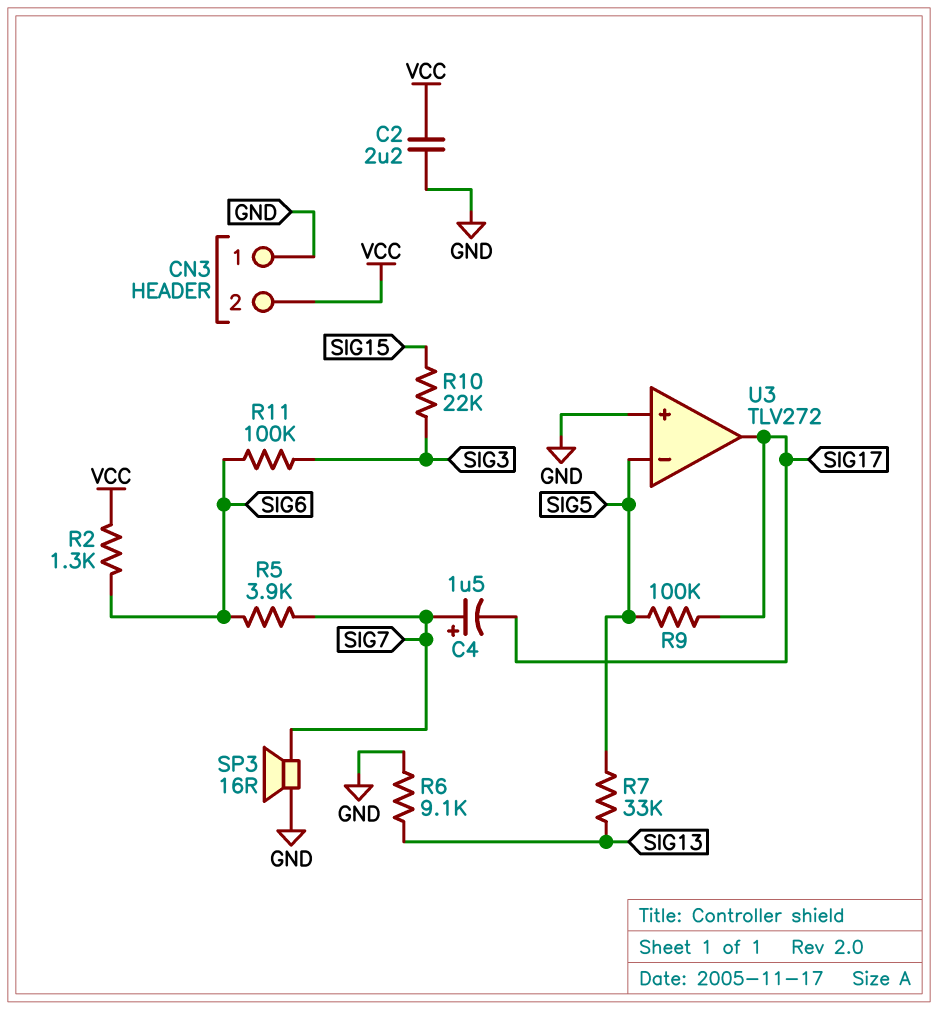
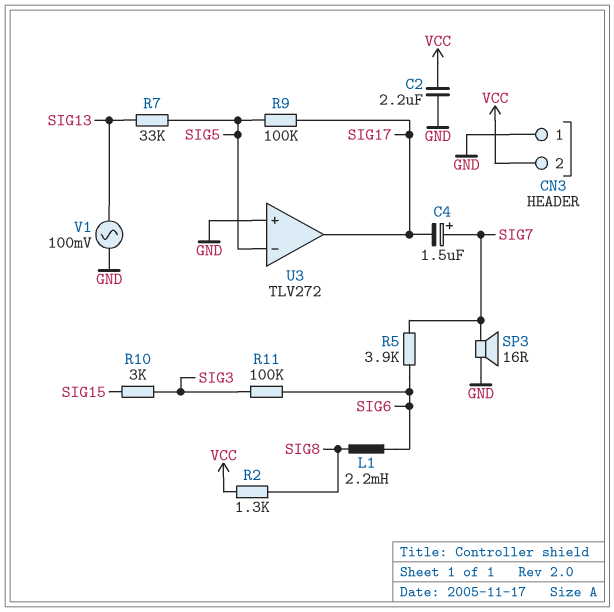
L1: none -> 2.2mH (SIG6, SIG8)
R2: 1.3k (SIG6, VCC) -> 1.3k (SIG8, VCC)
R6: 9.1k (GND, SIG13) -> none
R10: 22k (SIG3, SIG15) -> 3k (SIG3, SIG15)
V1: none -> AC 100mV (GND, SIG13)

